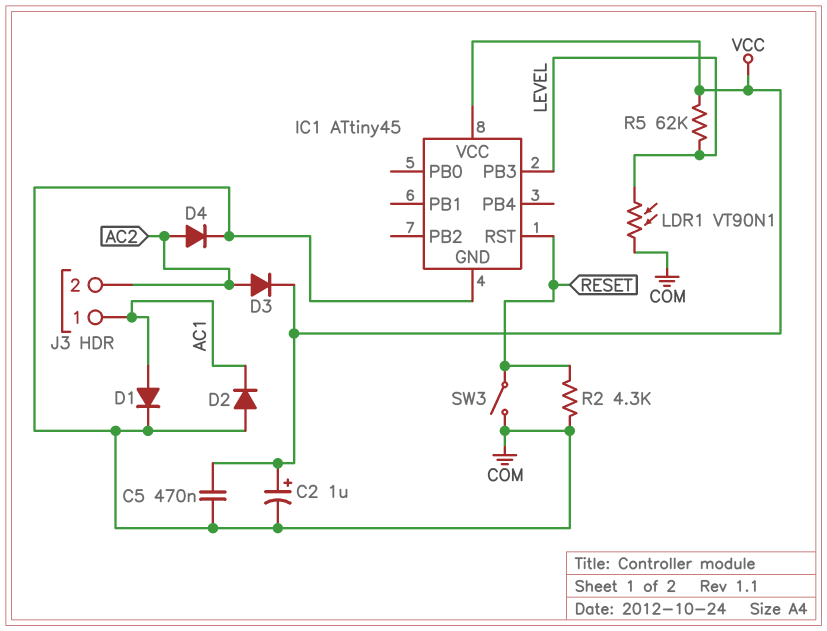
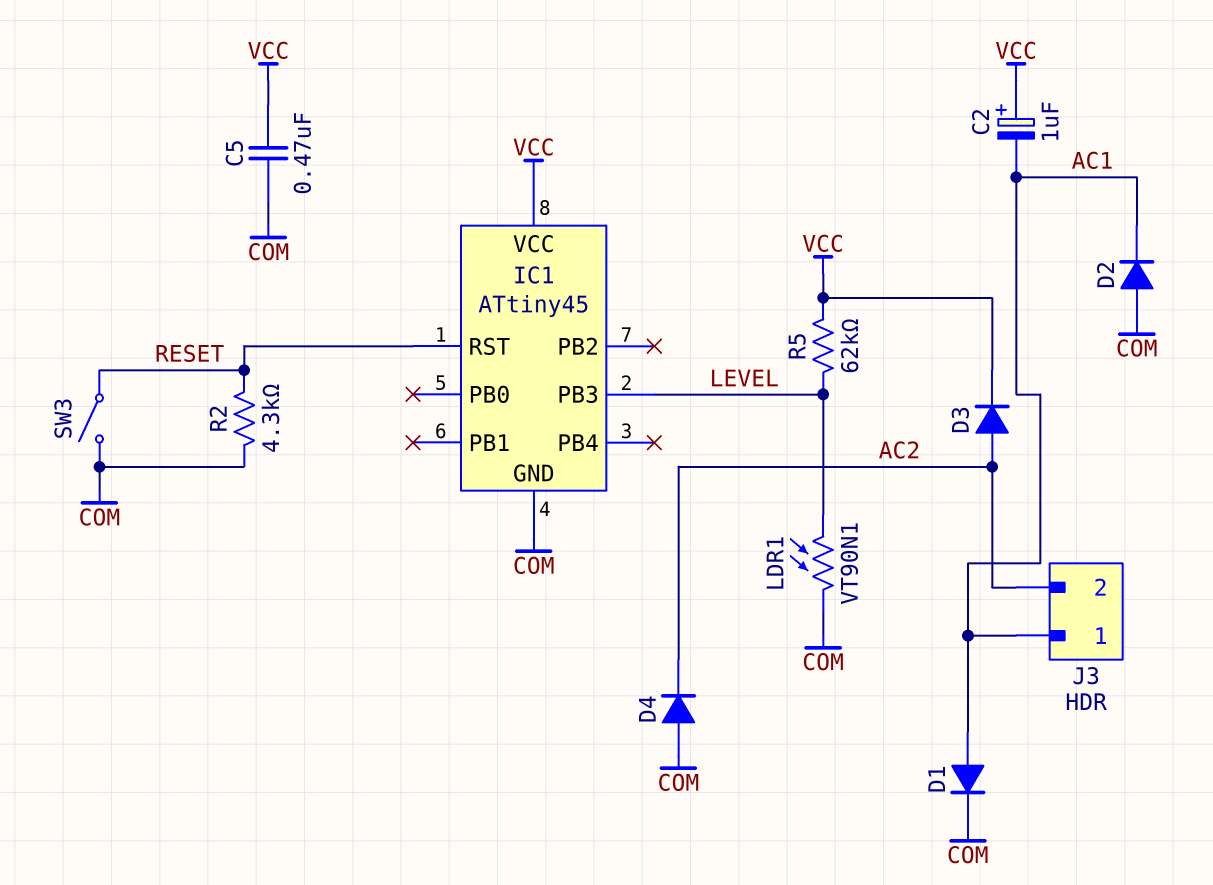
C2: 1uF (plus VCC, minus COM) -> 1uF (plus VCC, minus AC1)
D4: diode (A AC2, K COM) -> diode (A COM, K AC2)

